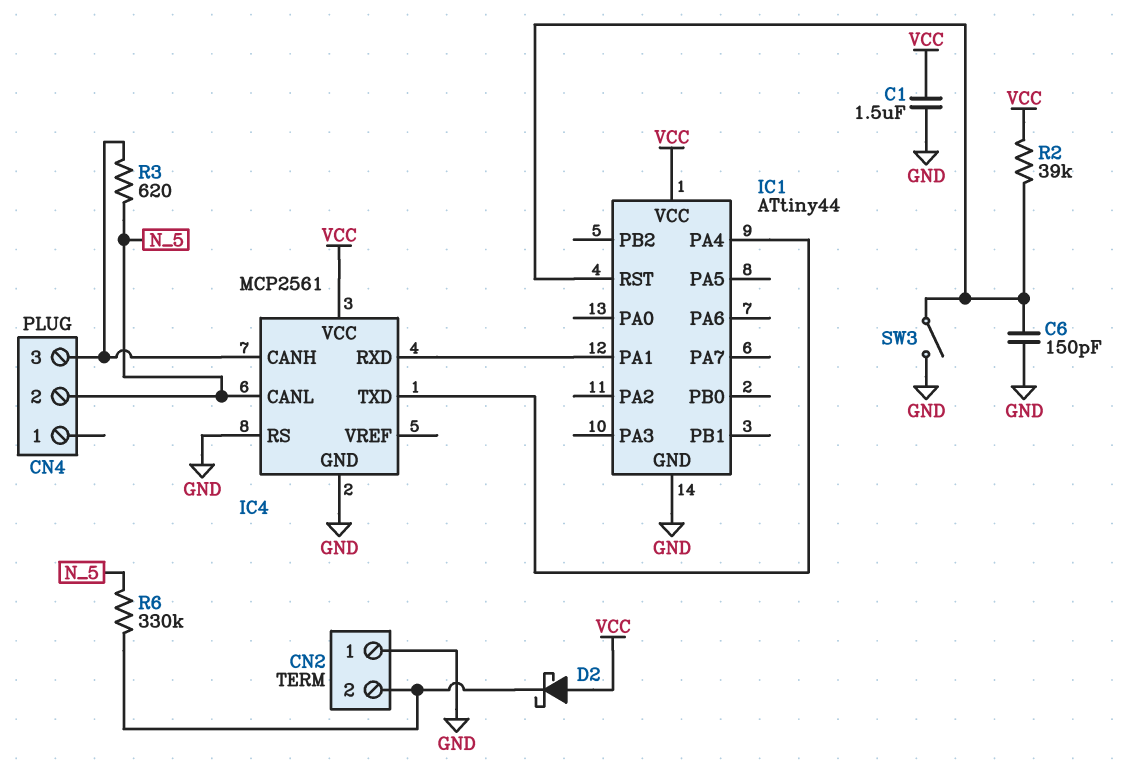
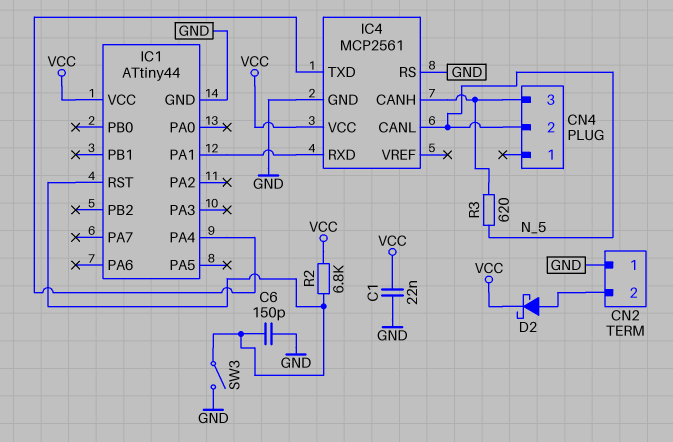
C1: 1.5uF (GND, VCC) -> 22nF (GND, VCC)
D2: schottky (A VCC, K CN2/2) -> schottky (A CN2/2, K VCC)
R2: 39k (IC1/RST, VCC) -> 6.8k (IC1/RST, VCC)
R6: 330k (CN2/2, N_5) -> none

